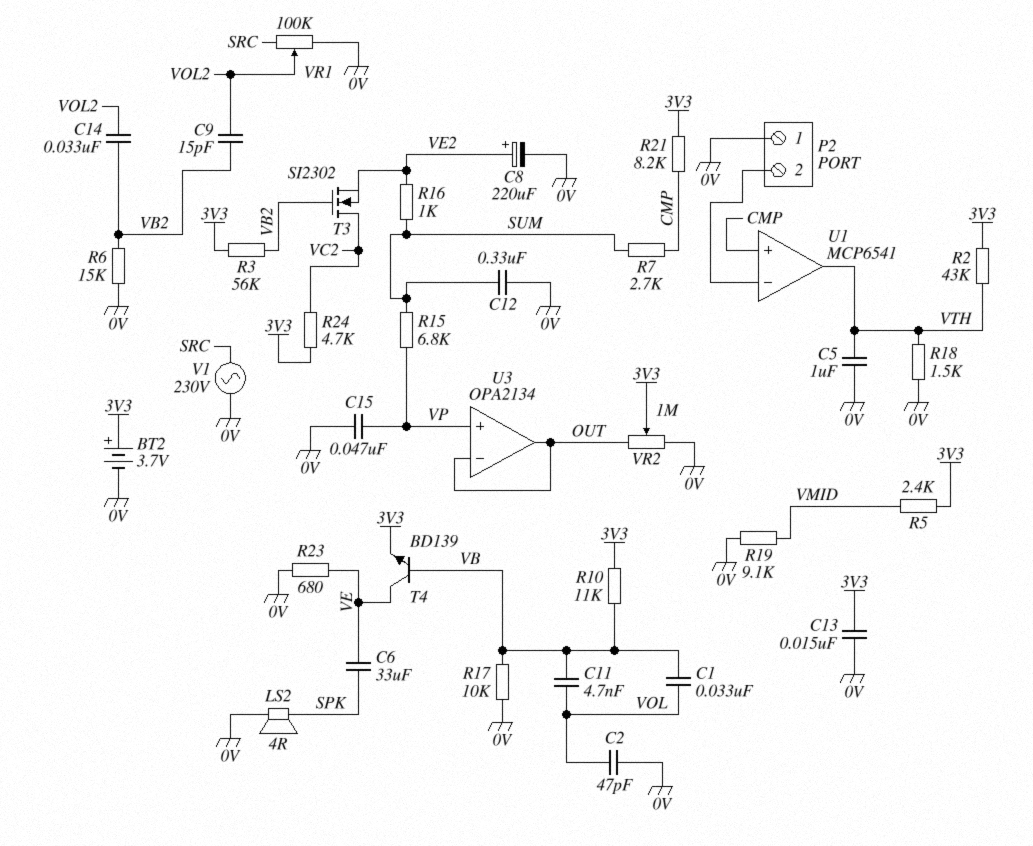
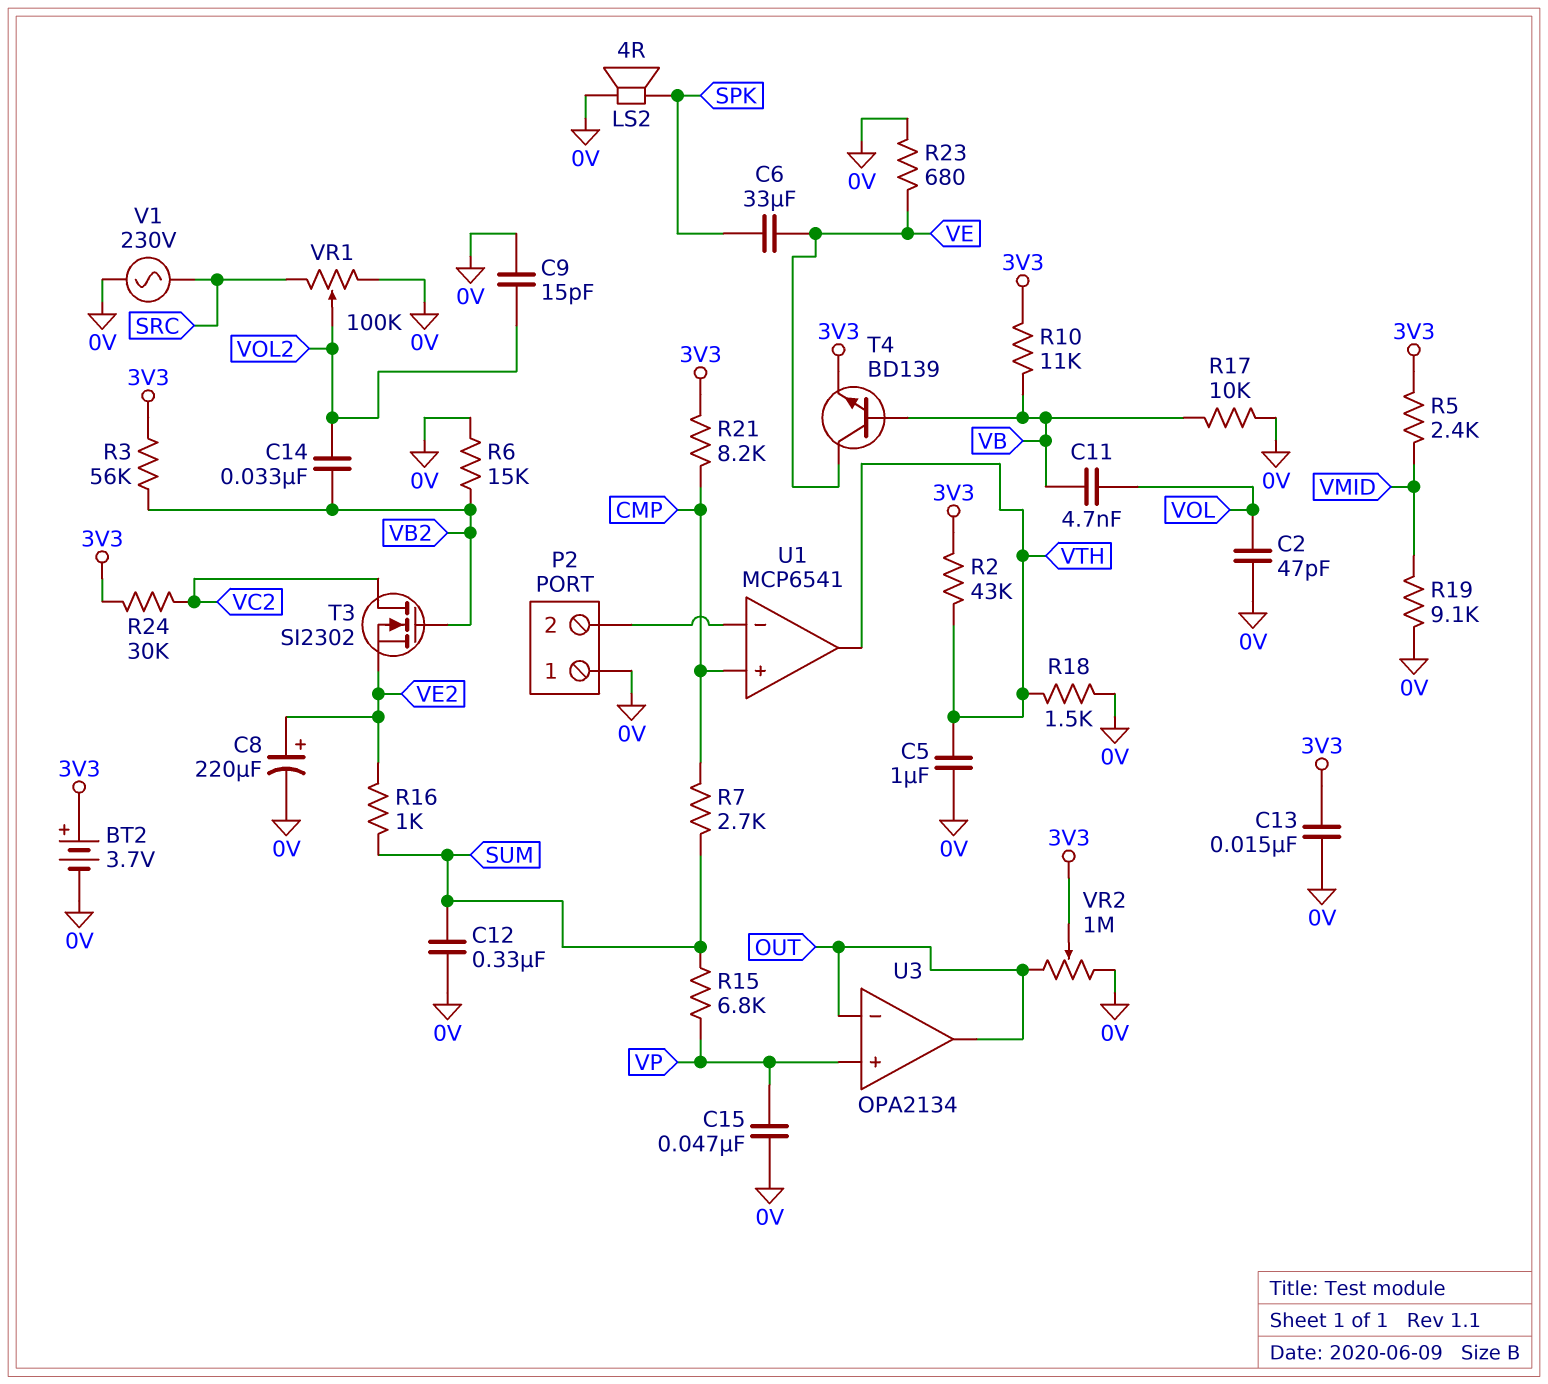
C1: 33nF (VB, VOL) -> none
C9: 15pF (VB2, VOL2) -> 15pF (0V, VOL2)
R24: 4.7k (3V3, VC2) -> 30k (3V3, VC2)

